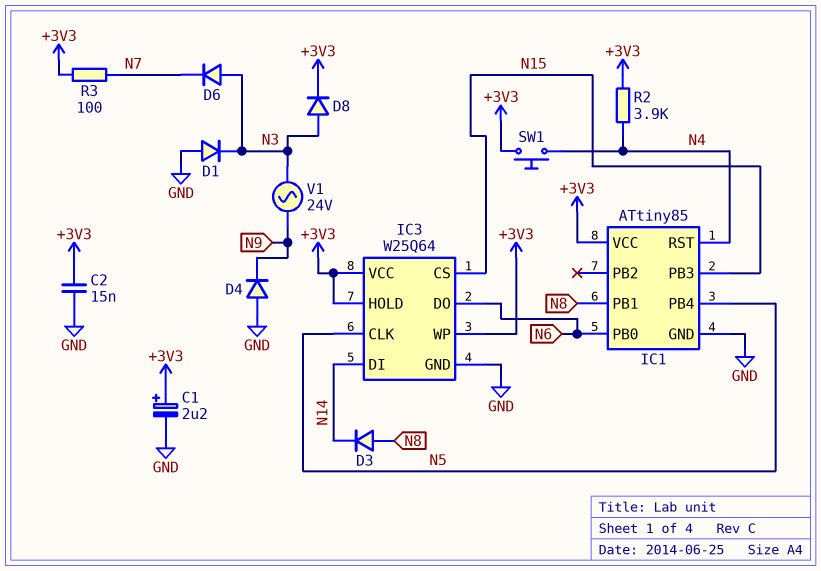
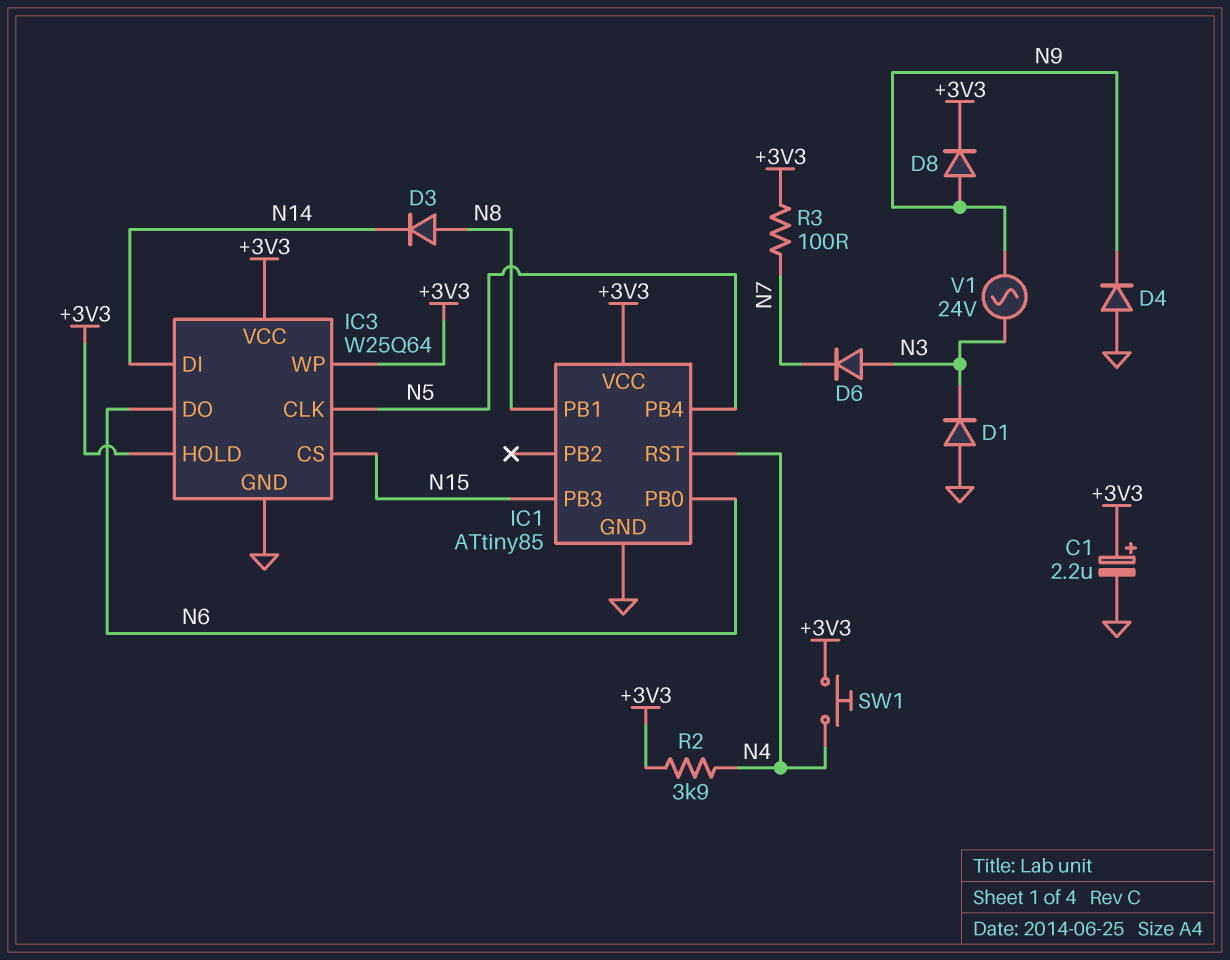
C2: 15nF (+3V3, GND) -> none
D8: diode (A N3, K +3V3) -> diode (A N9, K +3V3)

